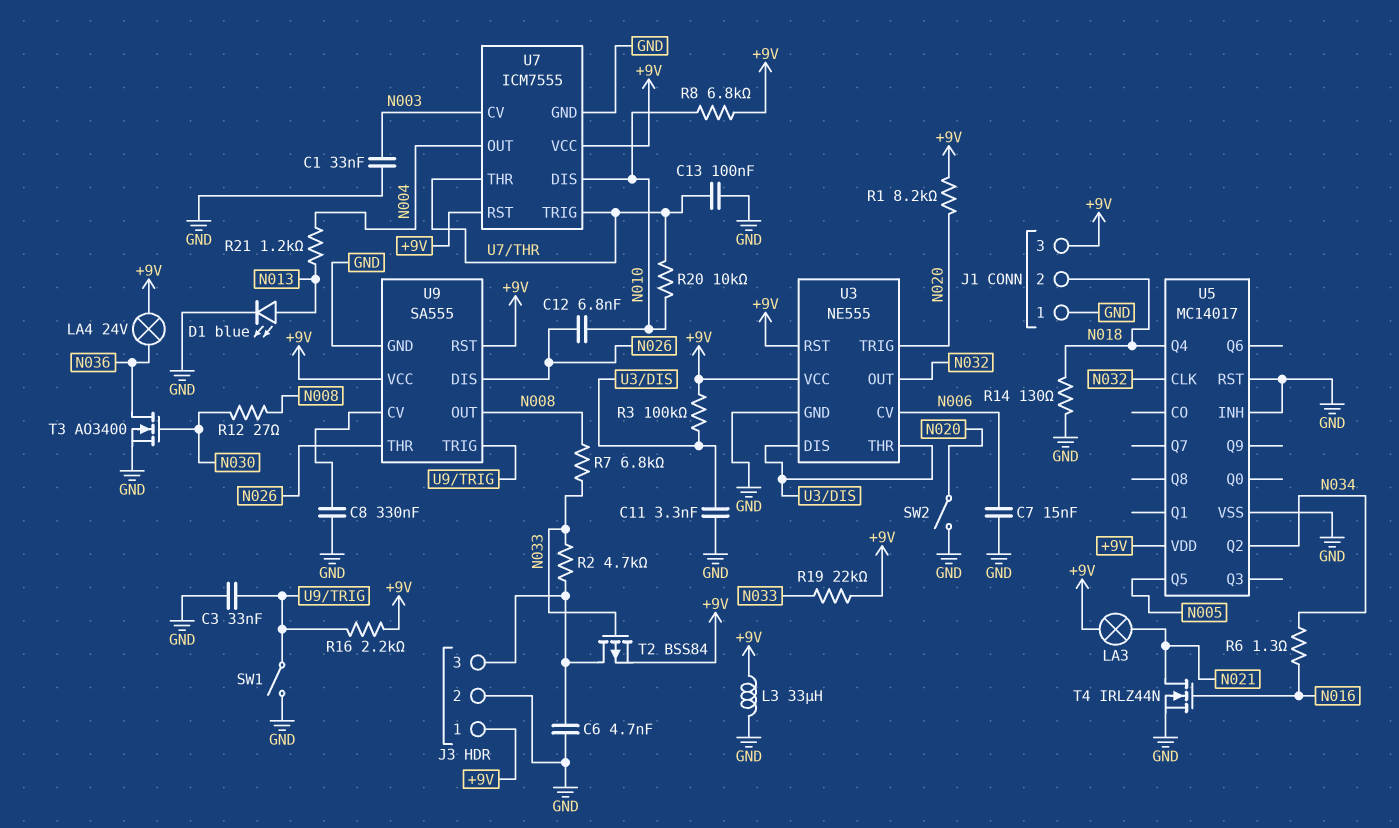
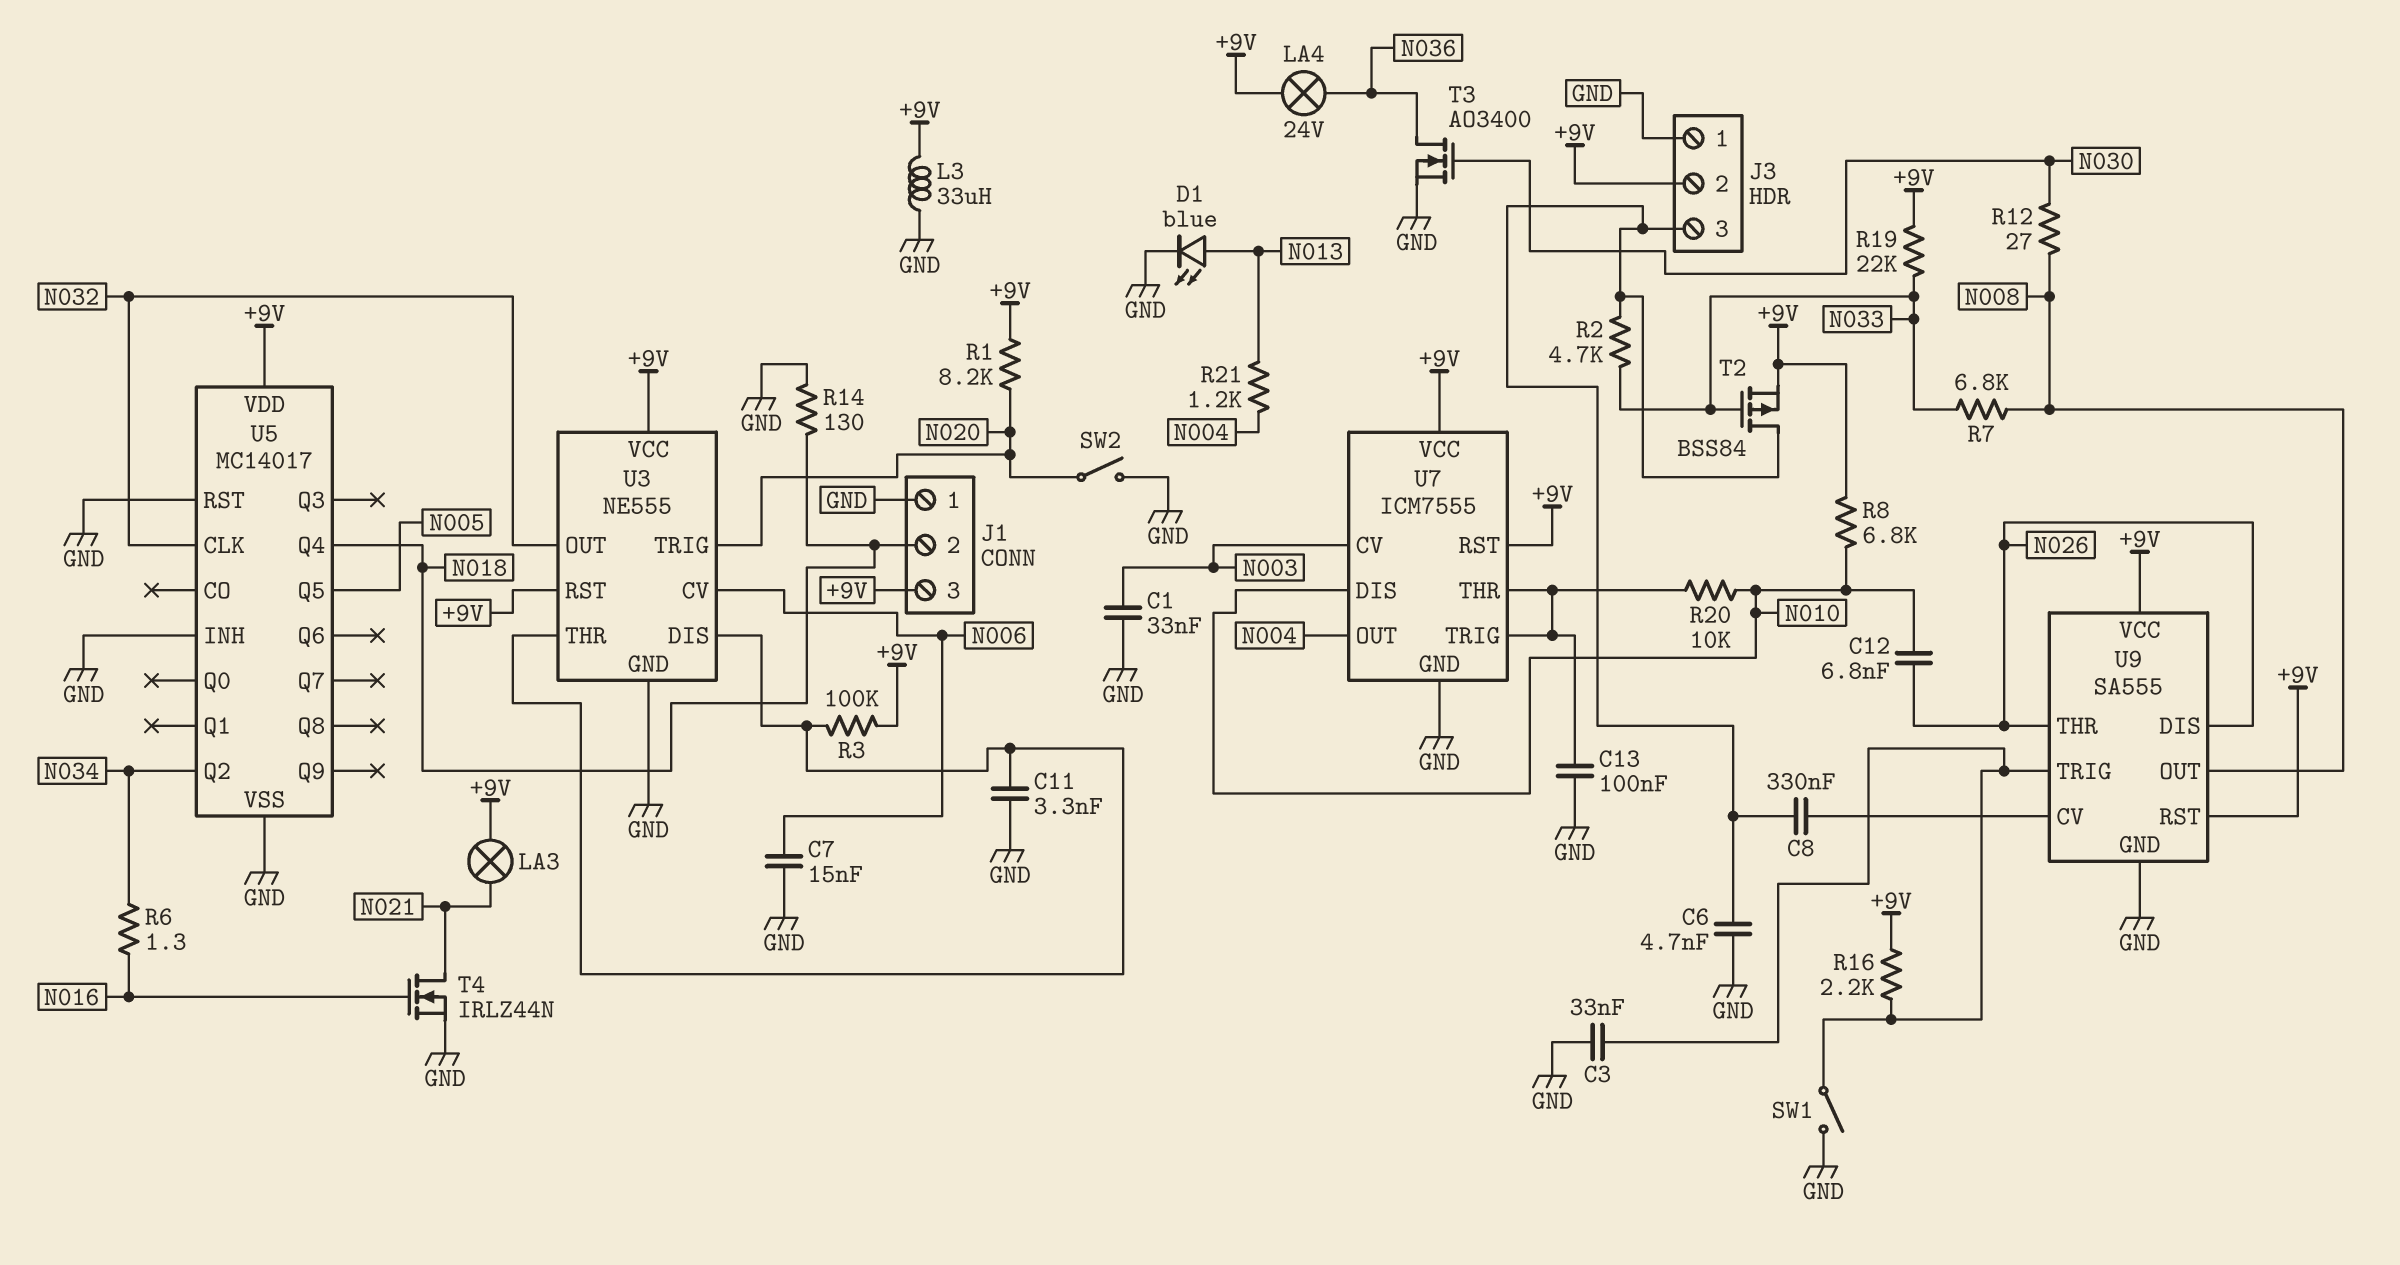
C8: 330nF (GND, U9/CV) -> 330nF (J3/3, U9/CV)
J3 pin 1: +9V -> GND
J3 pin 2: GND -> +9V

